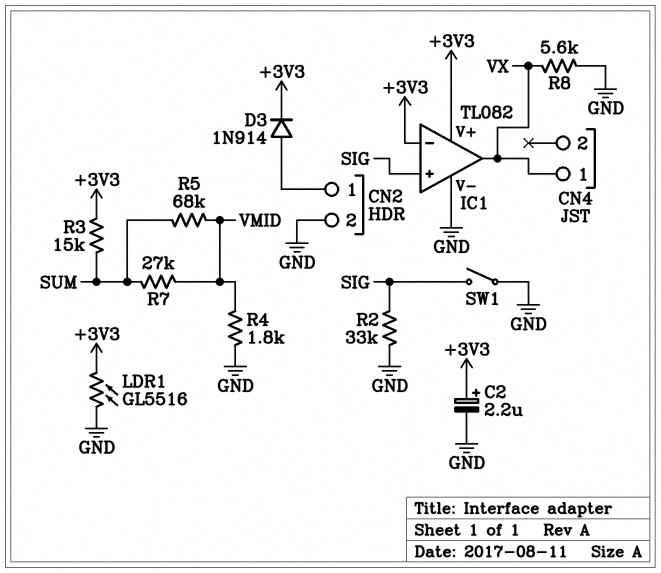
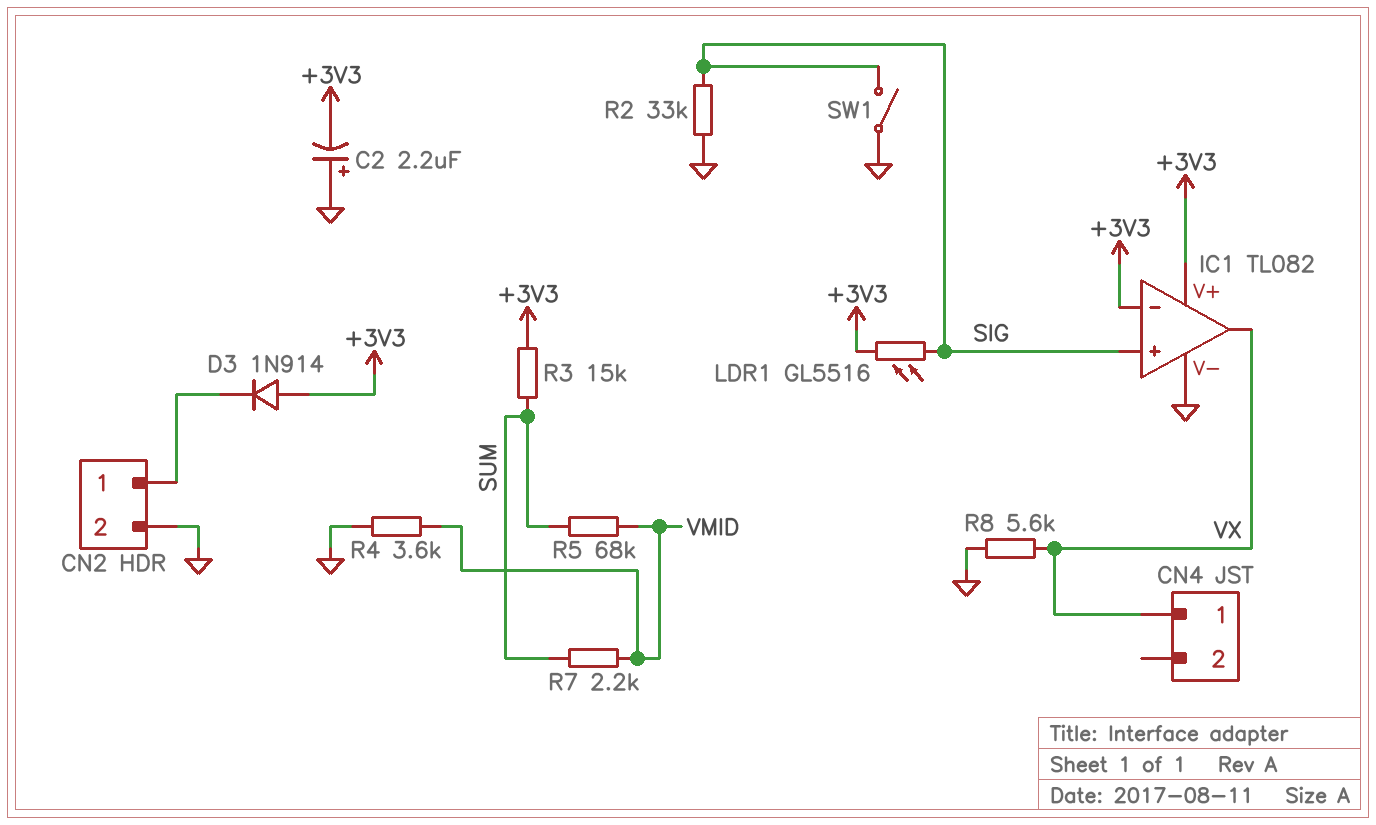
C2: 2.2uF (plus +3V3, minus GND) -> 2.2uF (plus GND, minus +3V3)
D3: diode 1N914 (A CN2/1, K +3V3) -> diode 1N914 (A +3V3, K CN2/1)
LDR1: GL5516 (+3V3, GND) -> GL5516 (+3V3, SIG)
R4: 1.8k (GND, VMID) -> 3.6k (GND, VMID)
R7: 27k (SUM, VMID) -> 2.2k (SUM, VMID)

